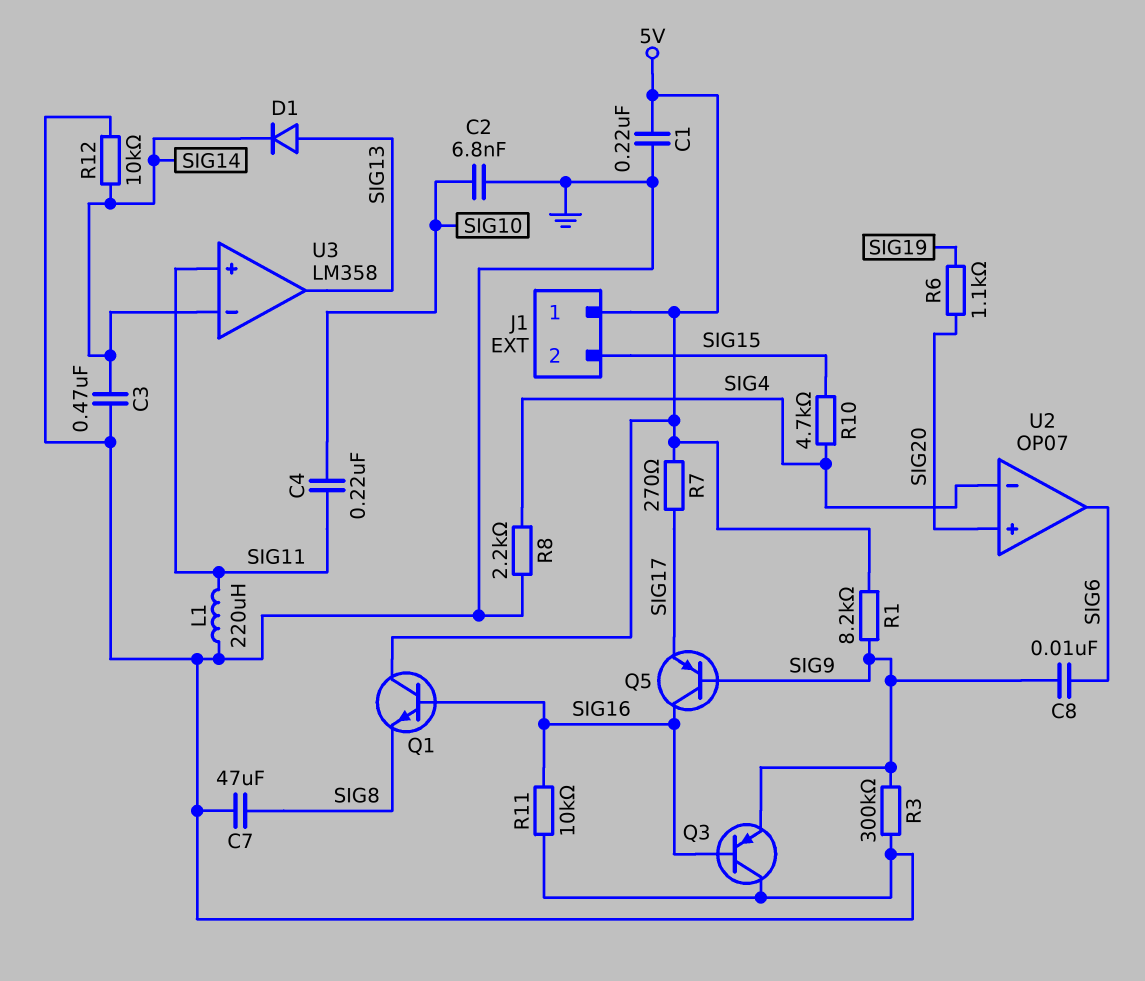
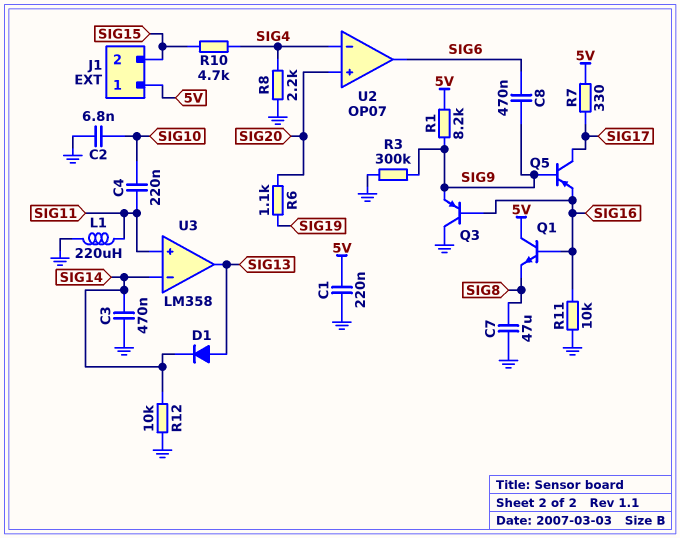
C8: 10nF (SIG6, SIG9) -> 470nF (SIG6, SIG9)
Q5: PNP (B SIG9, C SIG16, E SIG17) -> PNP (B SIG9, C SIG17, E SIG16)
R7: 270 (5V, SIG17) -> 330 (5V, SIG17)

